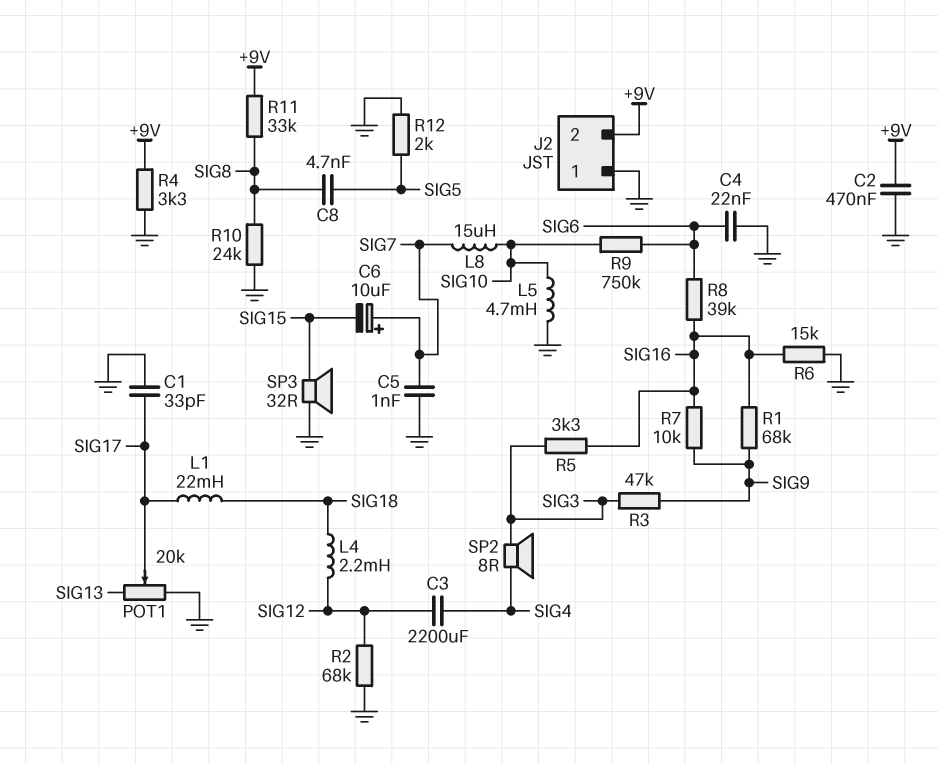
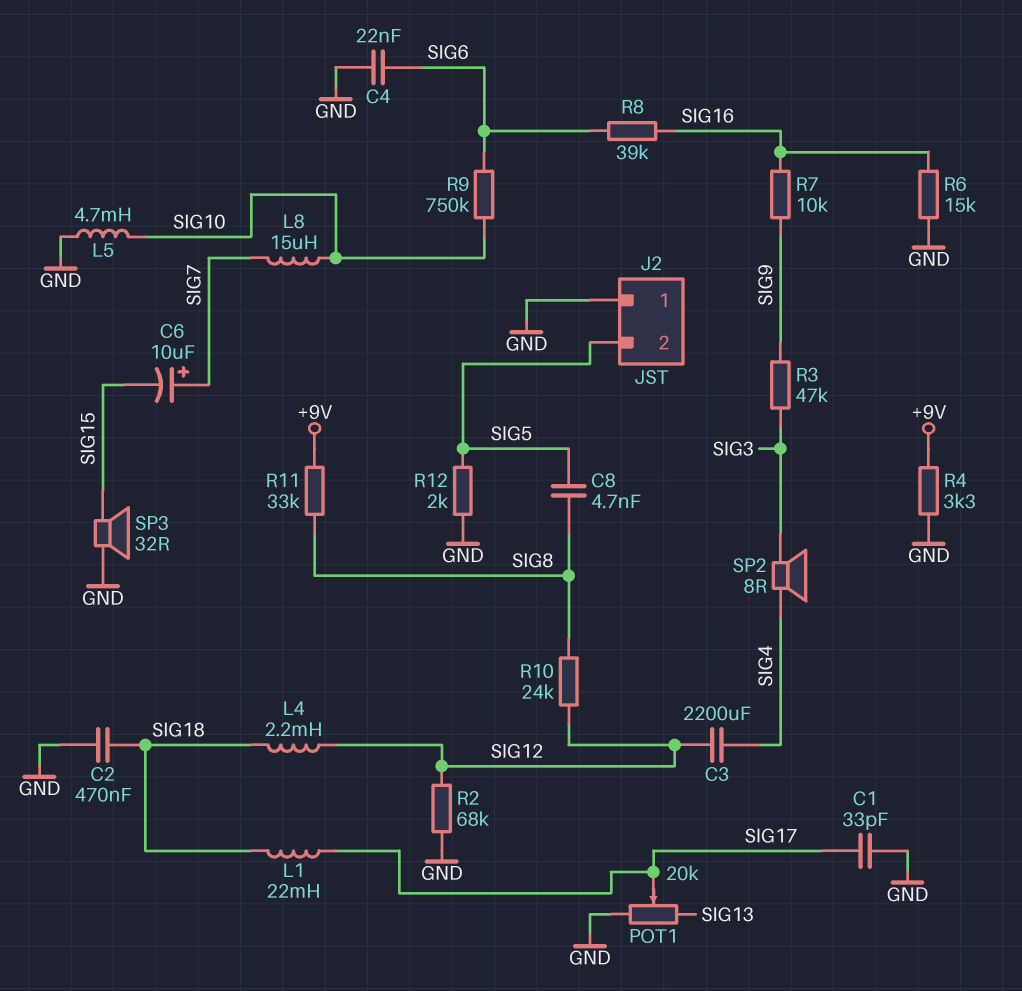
C2: 470nF (+9V, GND) -> 470nF (GND, SIG18)
C5: 1nF (GND, SIG7) -> none
J2 pin 2: +9V -> SIG5
R1: 68k (SIG9, SIG16) -> none
R5: 3.3k (SIG3, SIG16) -> none
R10: 24k (GND, SIG8) -> 24k (SIG8, SIG12)

